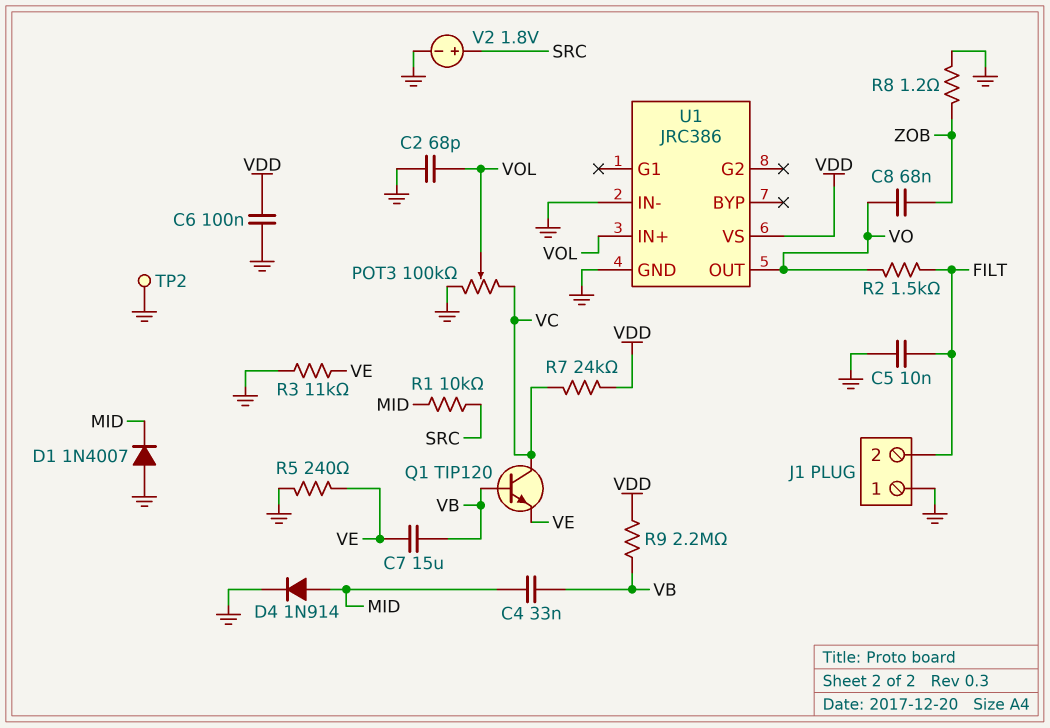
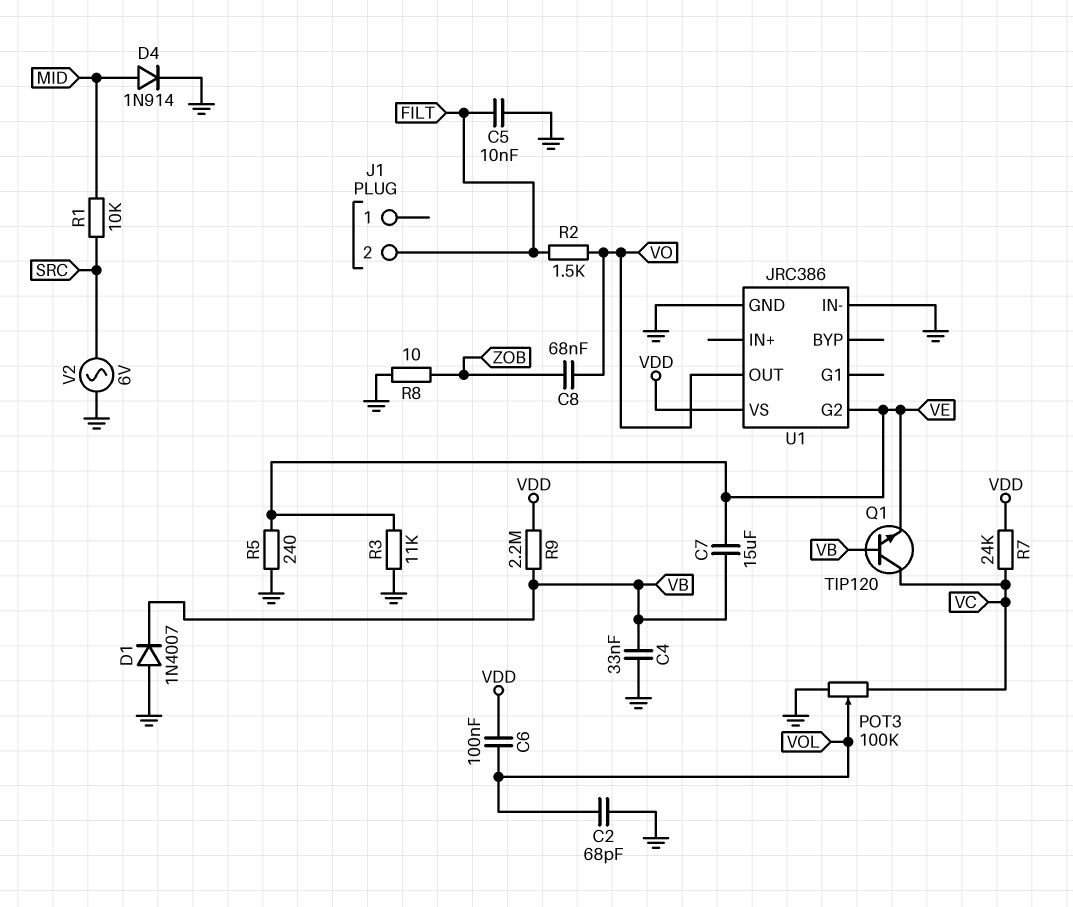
C4: 33nF (MID, VB) -> 33nF (GND, VB)
C6: 100nF (GND, VDD) -> 100nF (VDD, VOL)
D1: diode 1N4007 (A GND, K MID) -> diode 1N4007 (A GND, K VB)
J1 pin 1: GND -> none
R8: 1.2 (GND, ZOB) -> 10 (GND, ZOB)
TP2: test point (GND) -> none
U1 pin G2: none -> VE
U1 pin IN+: VOL -> none
V2: 1.8V (plus SRC, minus GND) -> AC 6V (GND, SRC)

